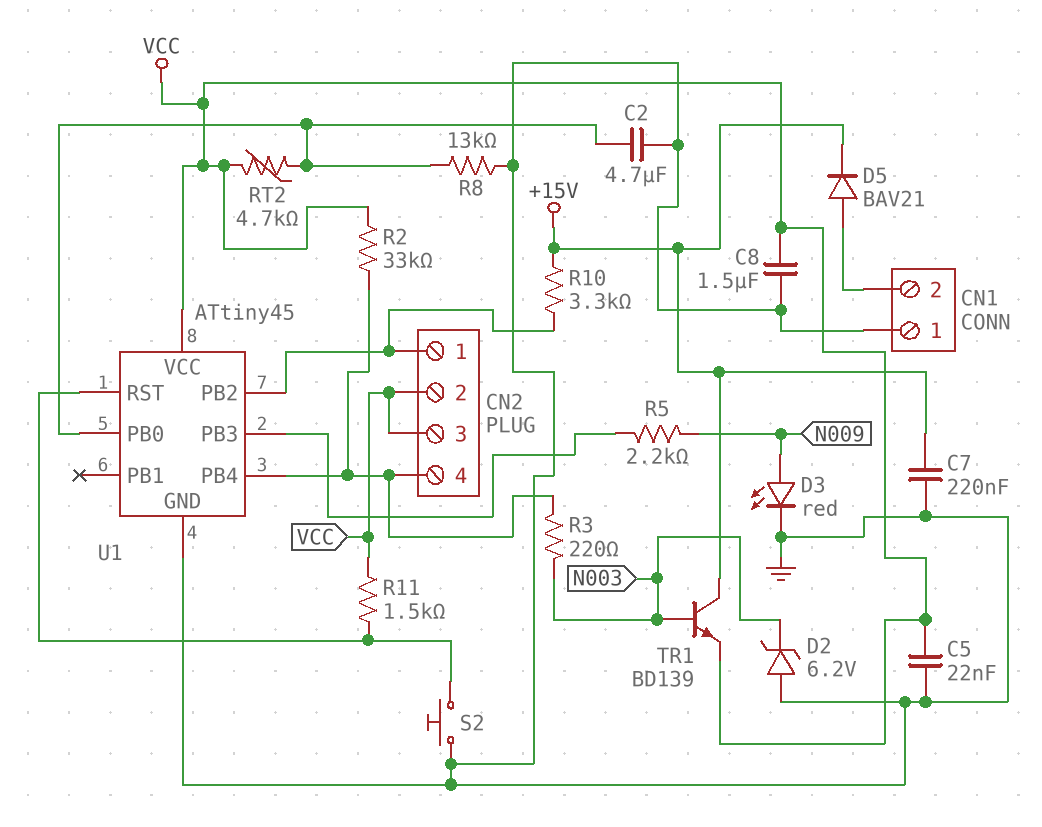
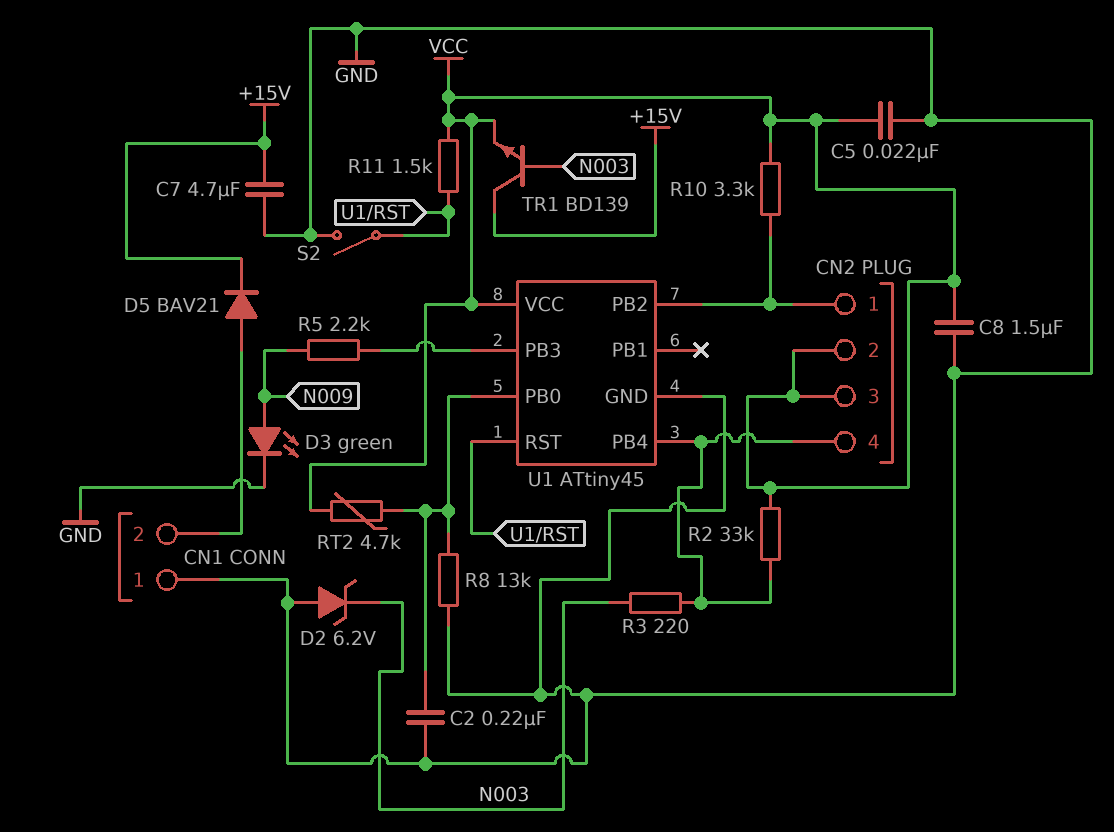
C2: 4.7uF (GND, U1/PB0) -> 220nF (GND, U1/PB0)
C7: 220nF (+15V, GND) -> 4.7uF (+15V, GND)
D3: LED red (A N009, K GND) -> LED green (A N009, K GND)
R10: 3.3k (+15V, CN2/1) -> 3.3k (CN2/1, VCC)
S2: button (GND, U1/RST) -> switch (GND, U1/RST)

